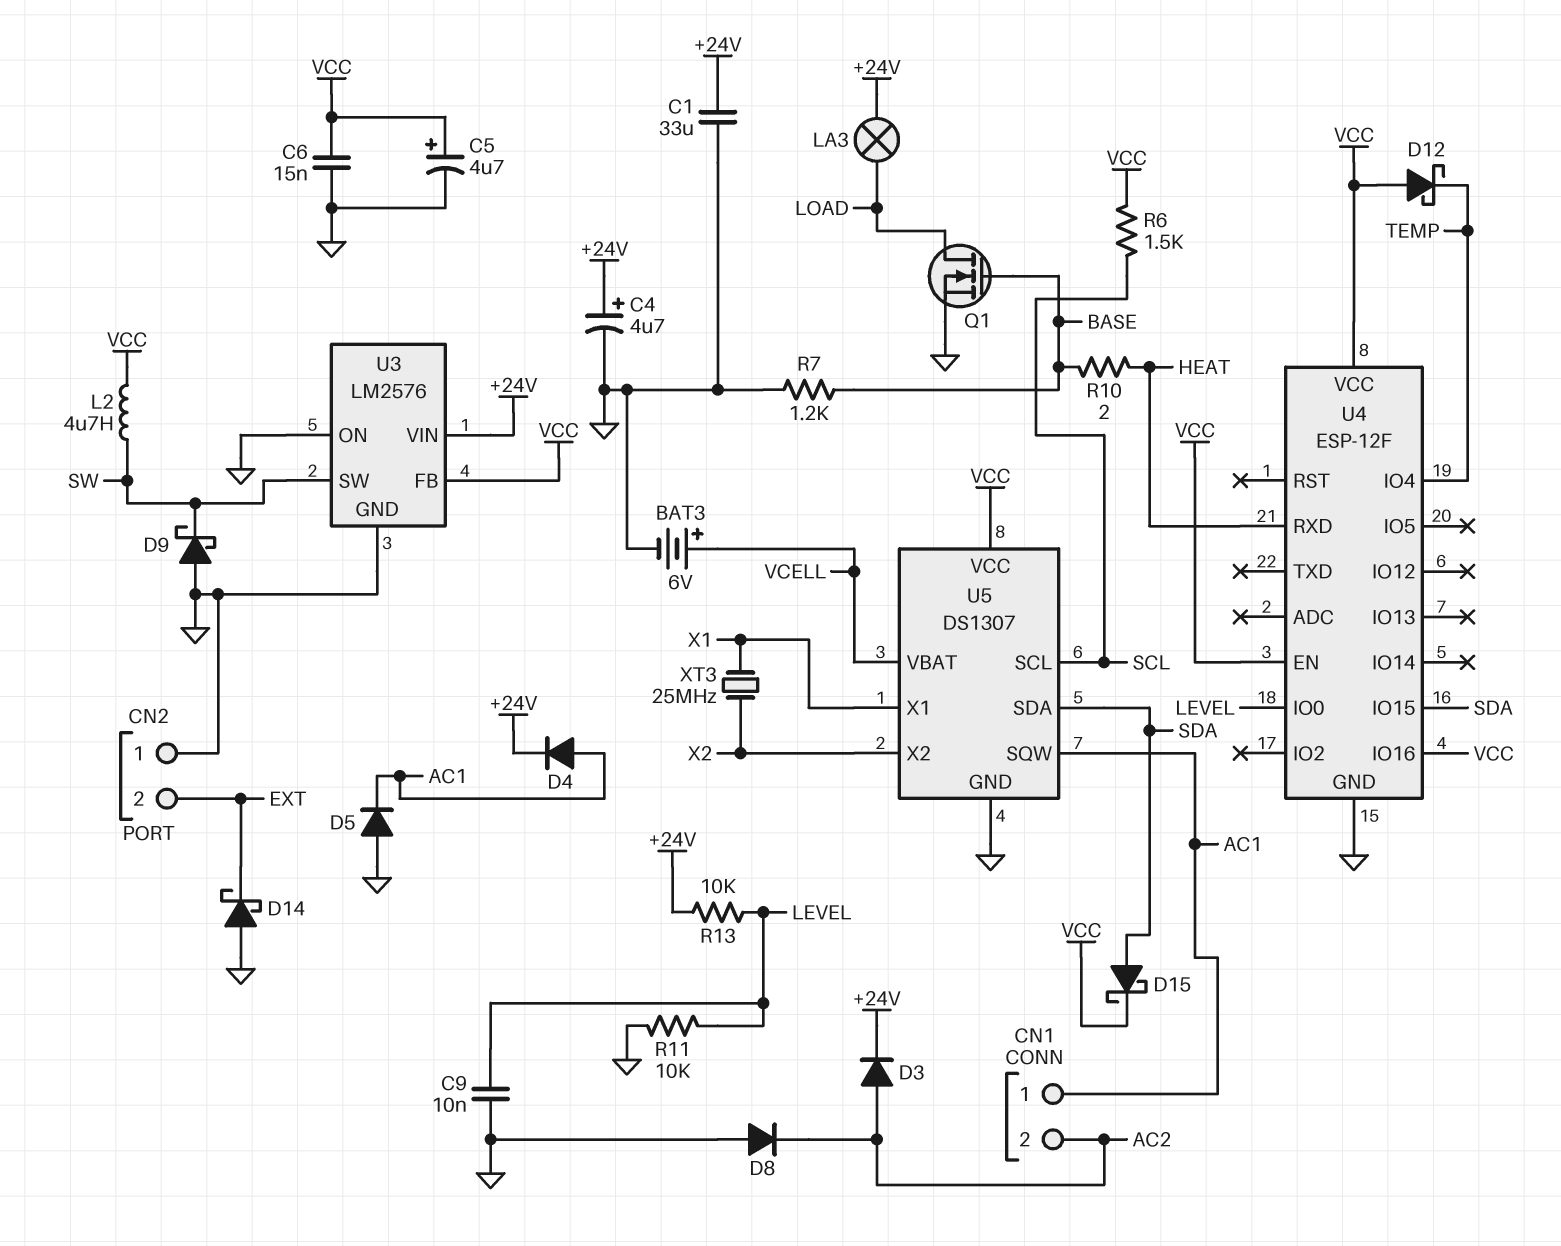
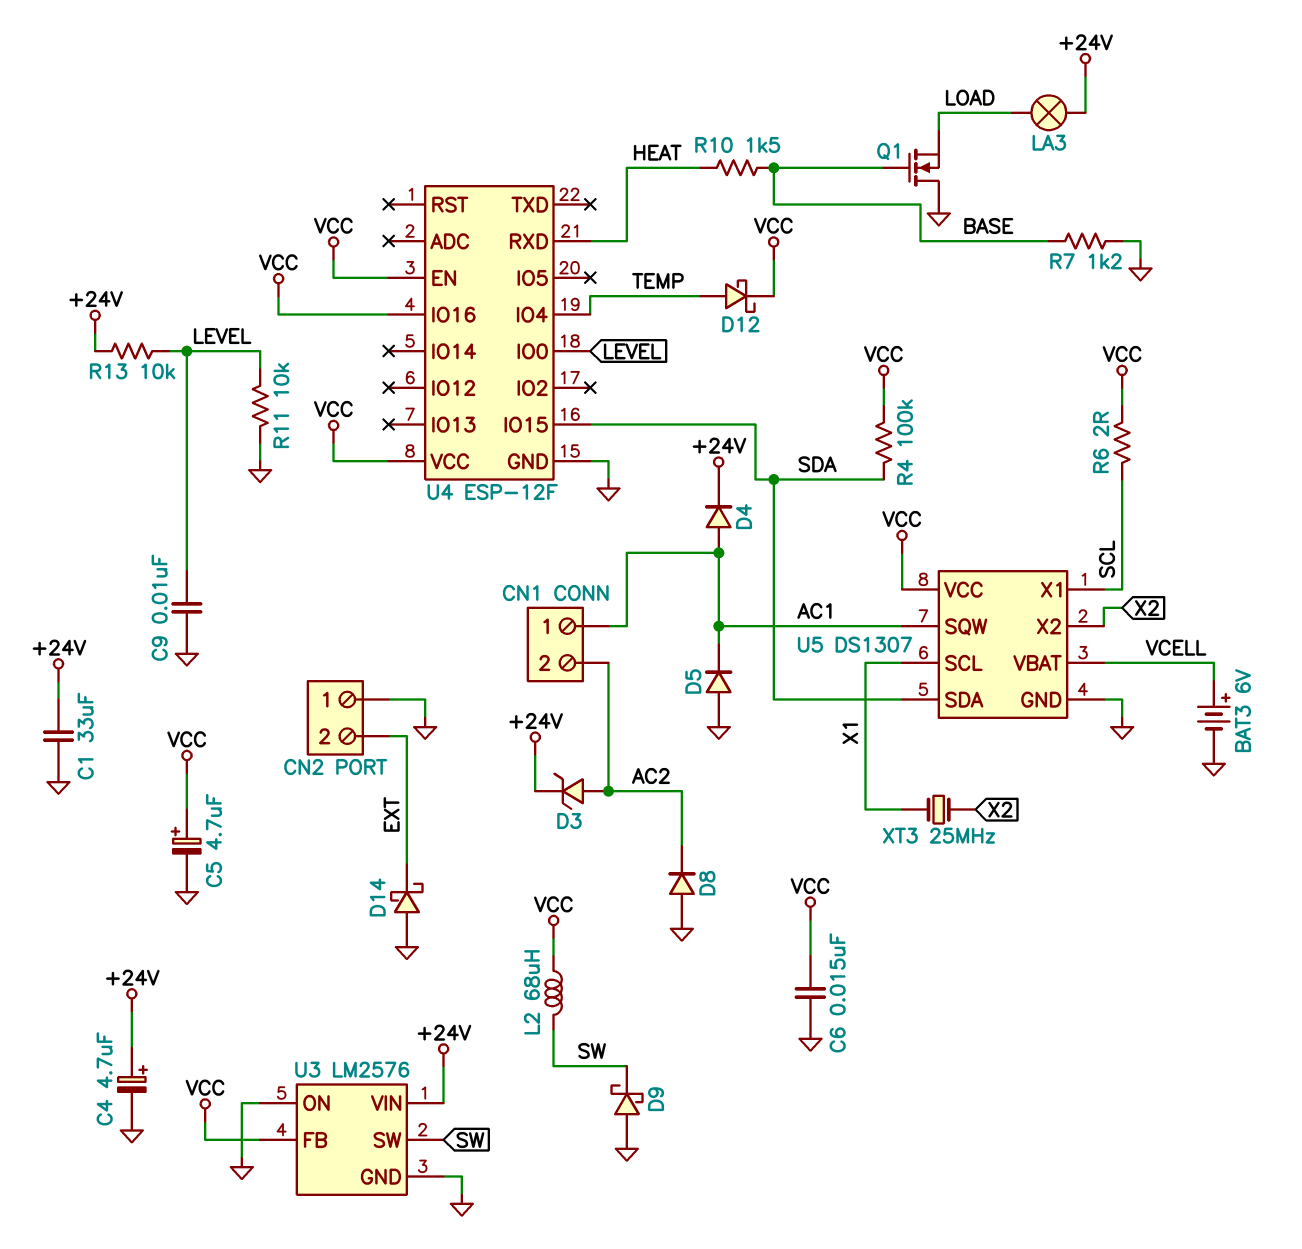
D3: diode (A AC2, K +24V) -> zener (A AC2, K +24V)
D12: schottky (A VCC, K TEMP) -> schottky (A TEMP, K VCC)
D15: schottky (A SDA, K VCC) -> none
L2: 4.7uH (SW, VCC) -> 68uH (SW, VCC)
Q1: NMOS (G BASE, D LOAD, S GND) -> NMOS (G BASE, D GND, S LOAD)
R4: none -> 100k (SDA, VCC)
R6: 1.5k (SCL, VCC) -> 2 (SCL, VCC)
R10: 2 (BASE, HEAT) -> 1.5k (BASE, HEAT)
U5 pin SCL: SCL -> X1
U5 pin X1: X1 -> SCL

